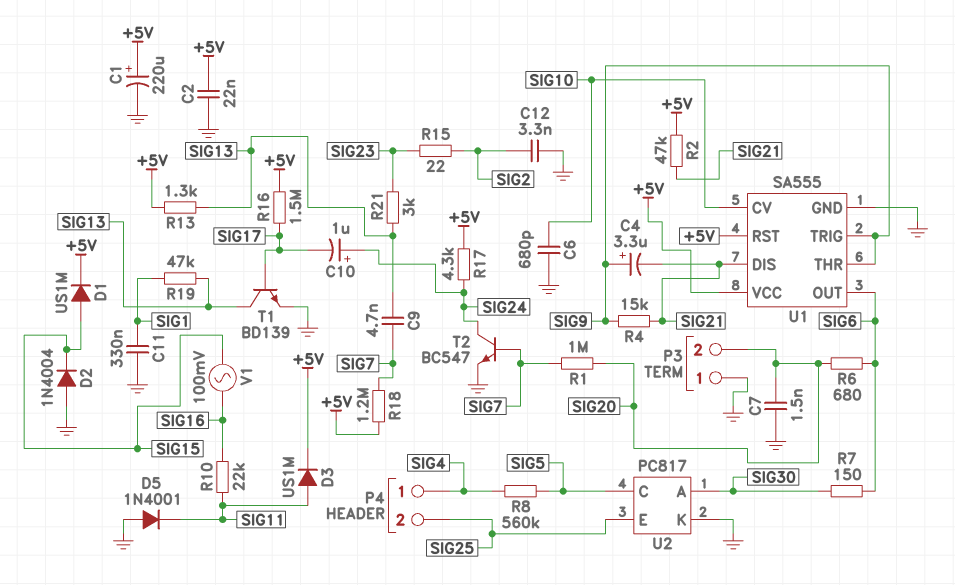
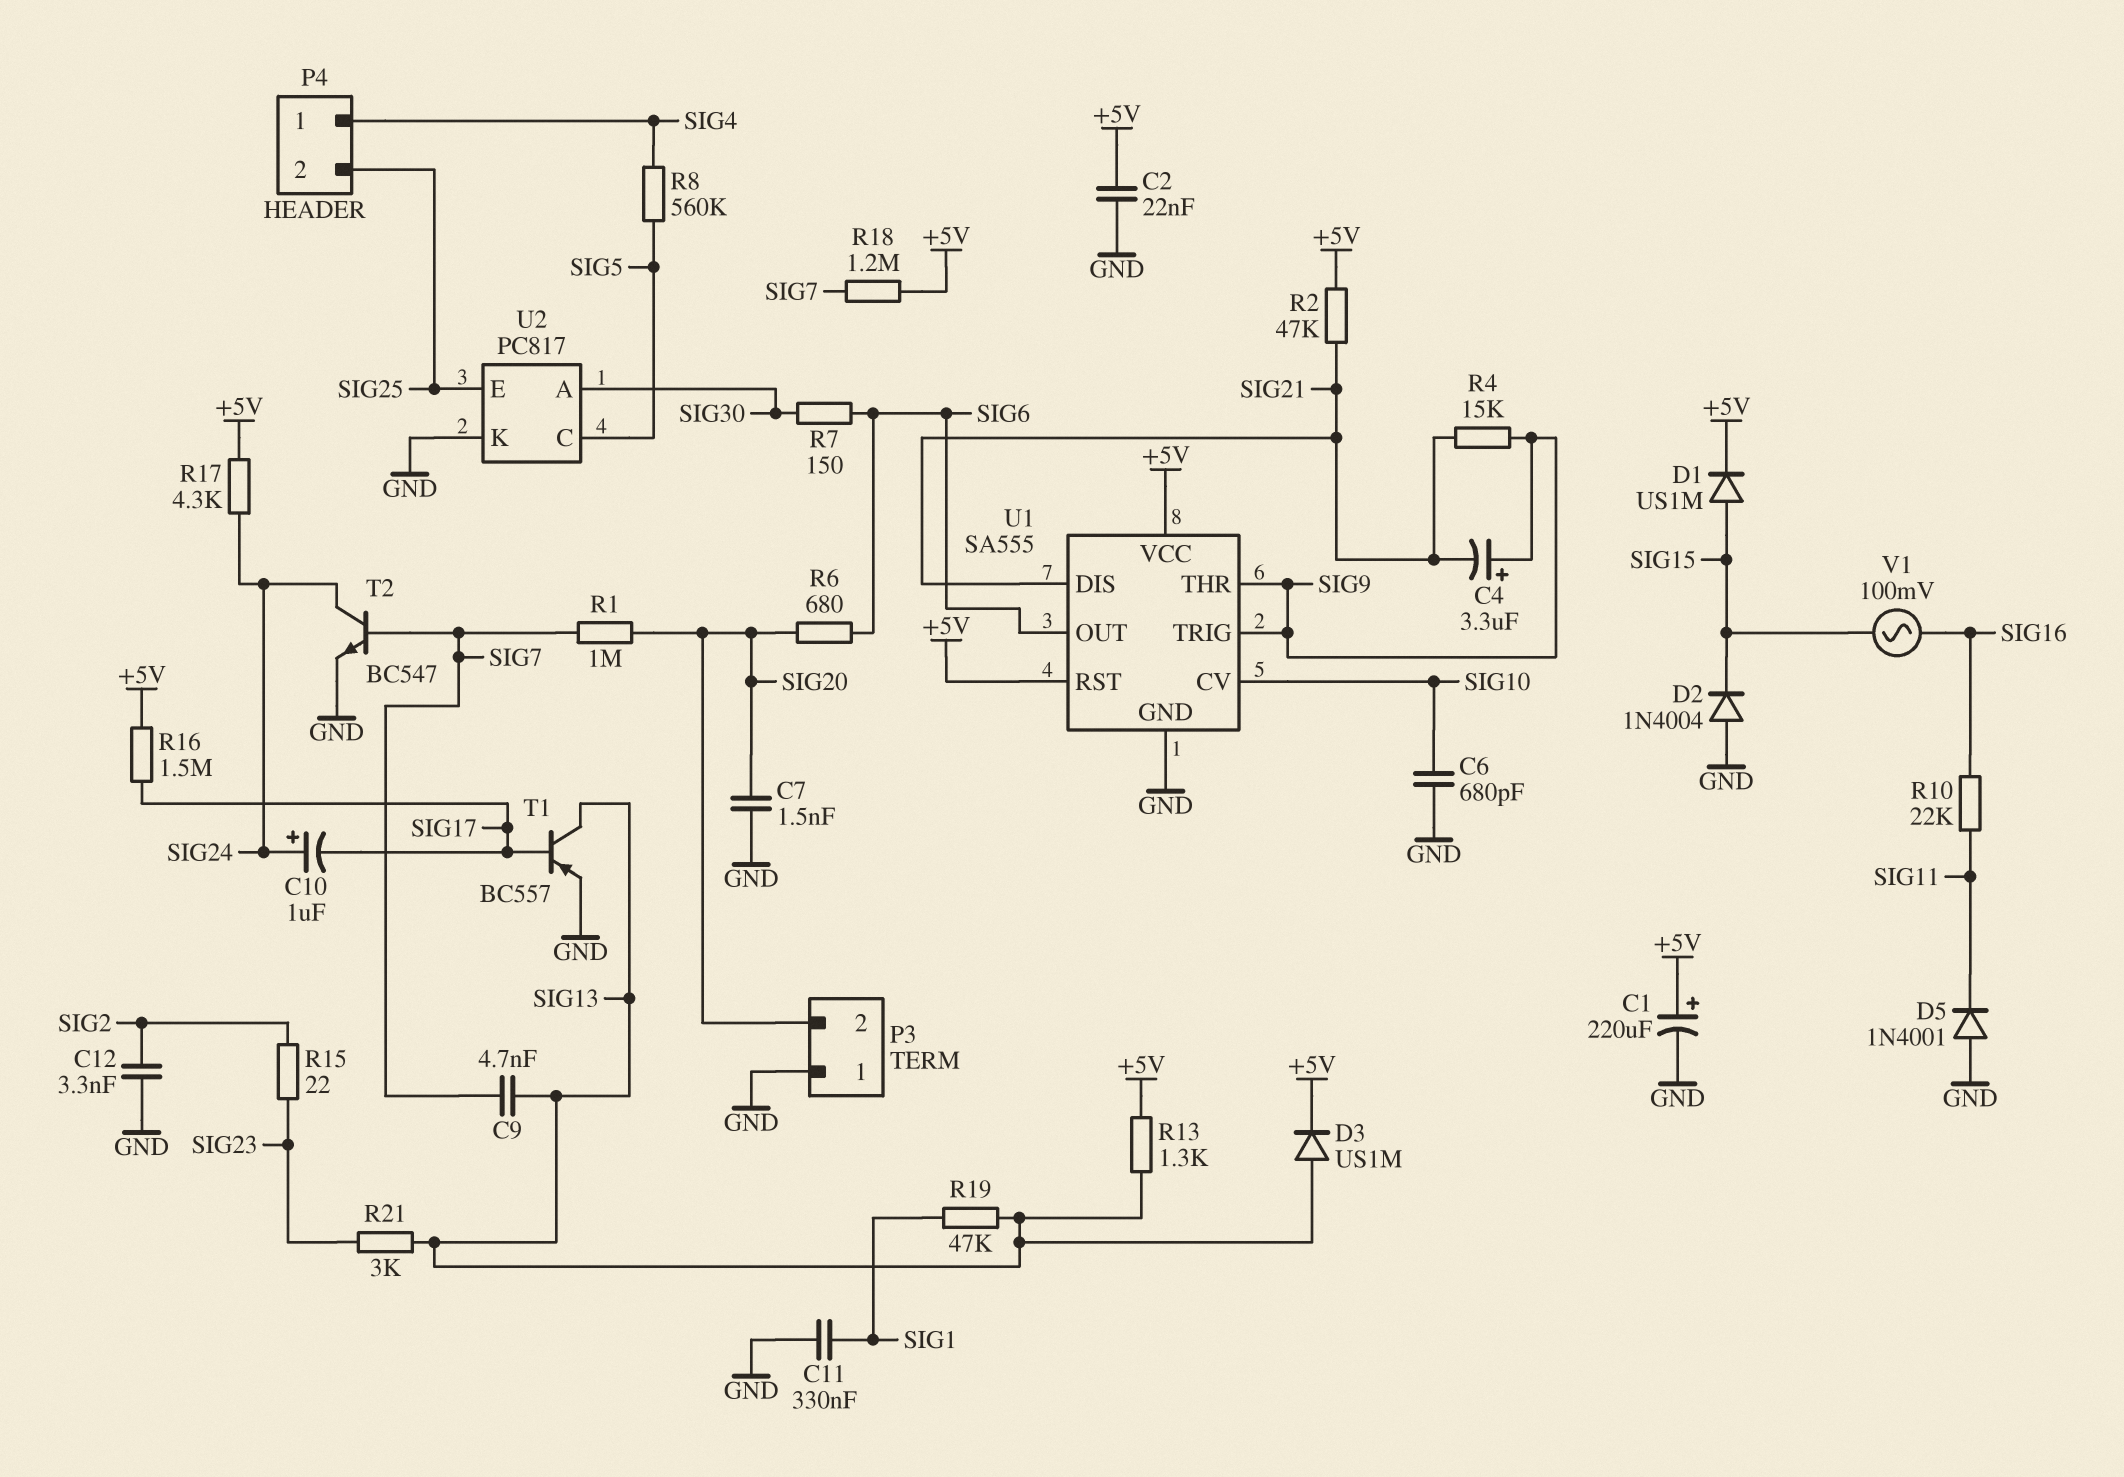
D3: diode US1M (A SIG11, K +5V) -> diode US1M (A SIG13, K +5V)
T1: NPN BD139 (B SIG17, C SIG13, E GND) -> PNP BC557 (B SIG17, C SIG13, E GND)

